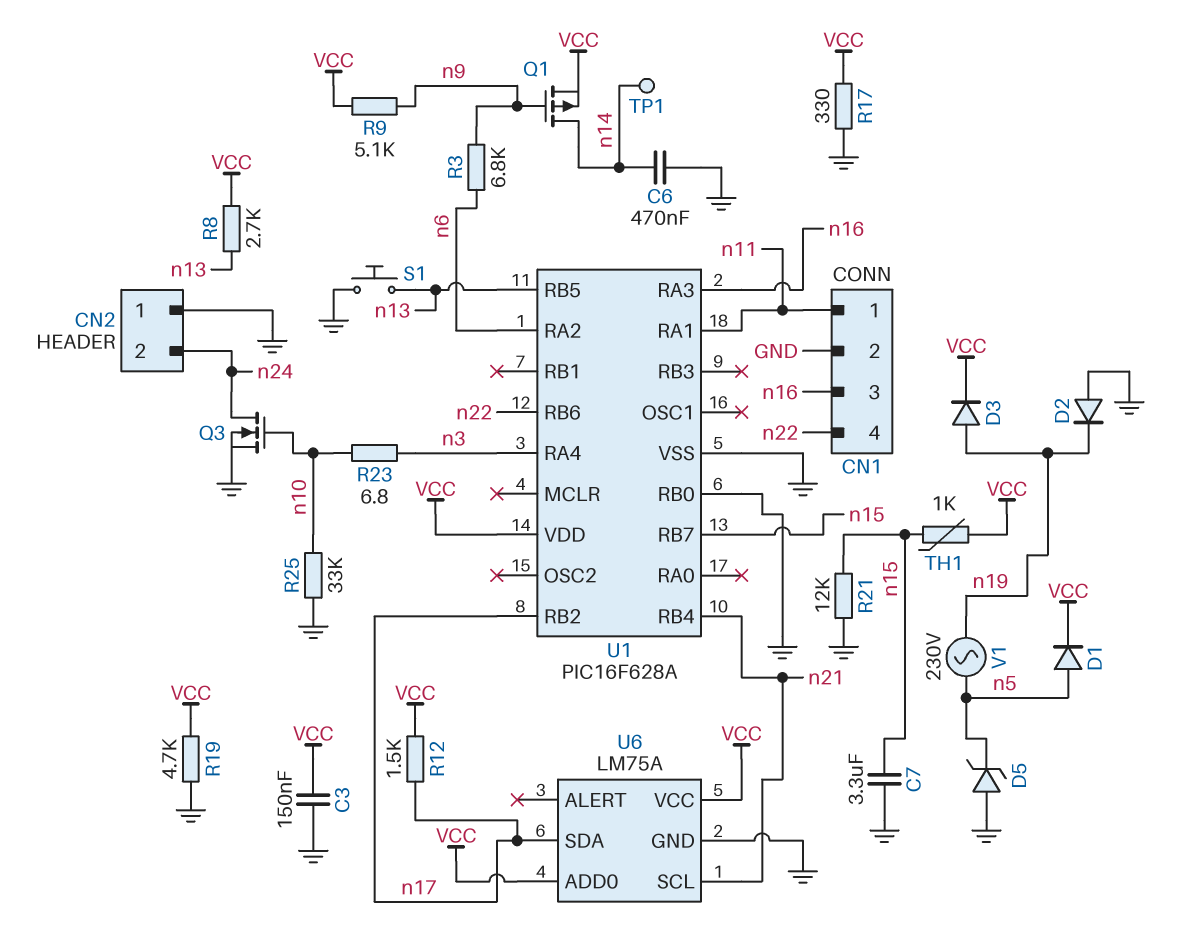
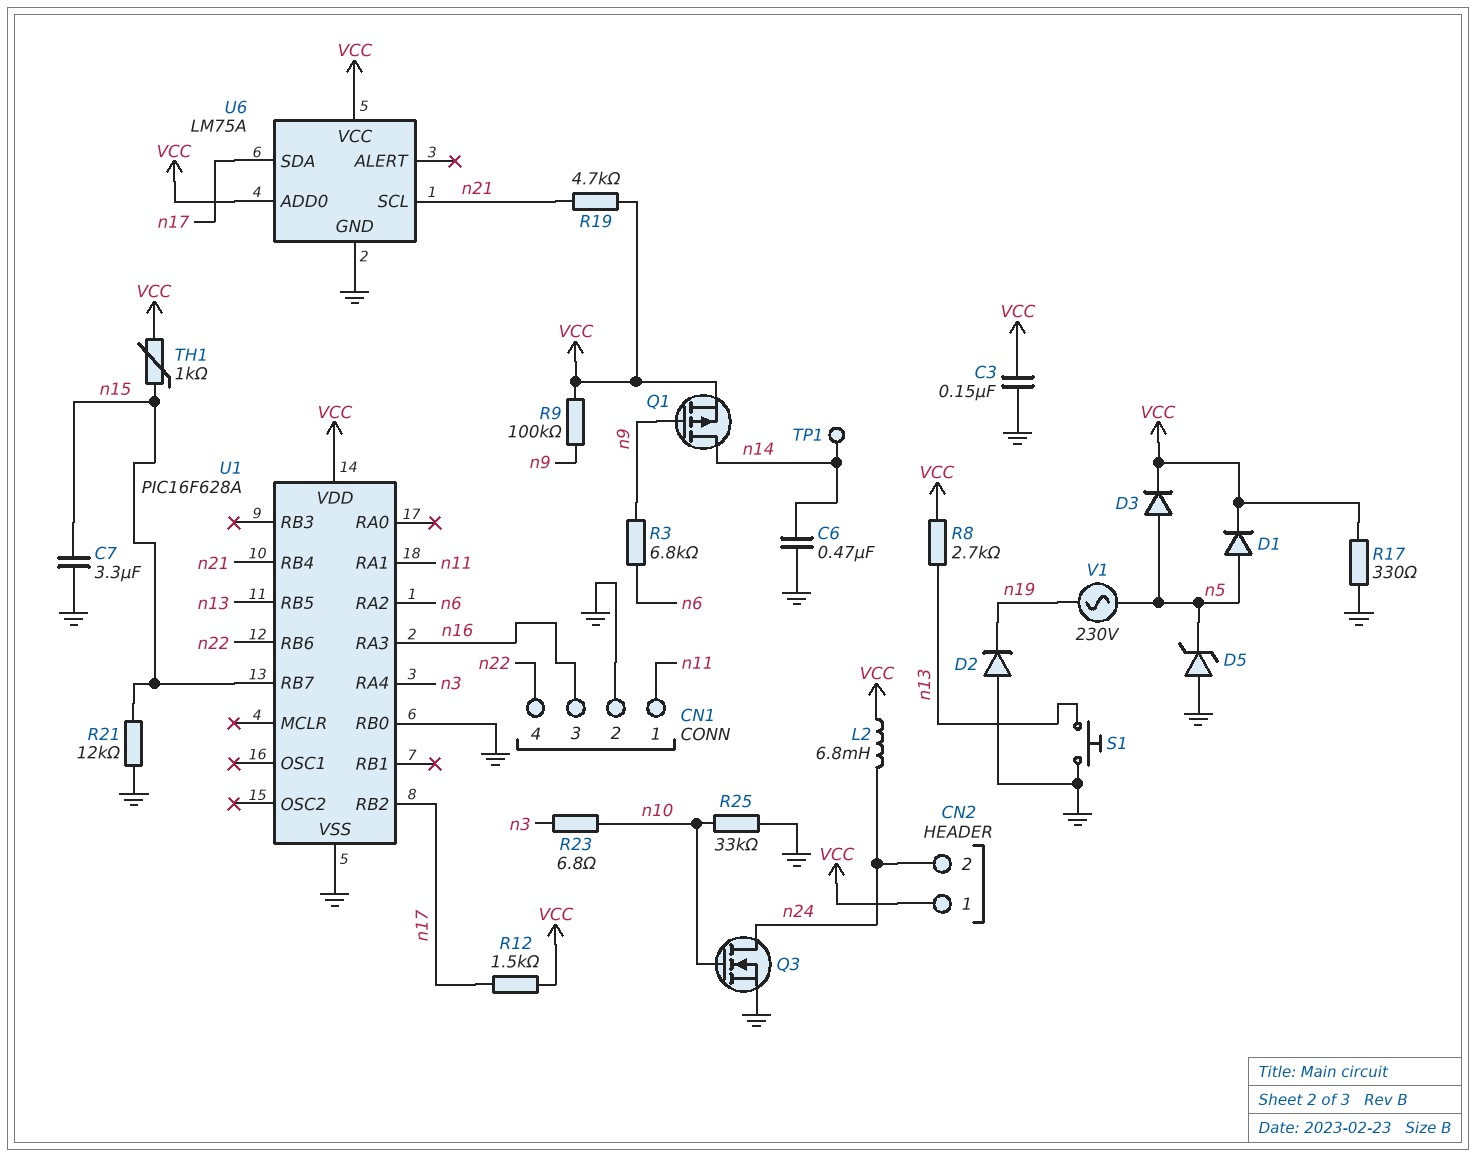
CN2 pin 1: GND -> VCC
D3: diode (A n19, K VCC) -> diode (A n5, K VCC)
L2: none -> 6.8mH (VCC, n24)
R9: 5.1k (VCC, n9) -> 100k (VCC, n9)
R19: 4.7k (GND, VCC) -> 4.7k (VCC, n21)

